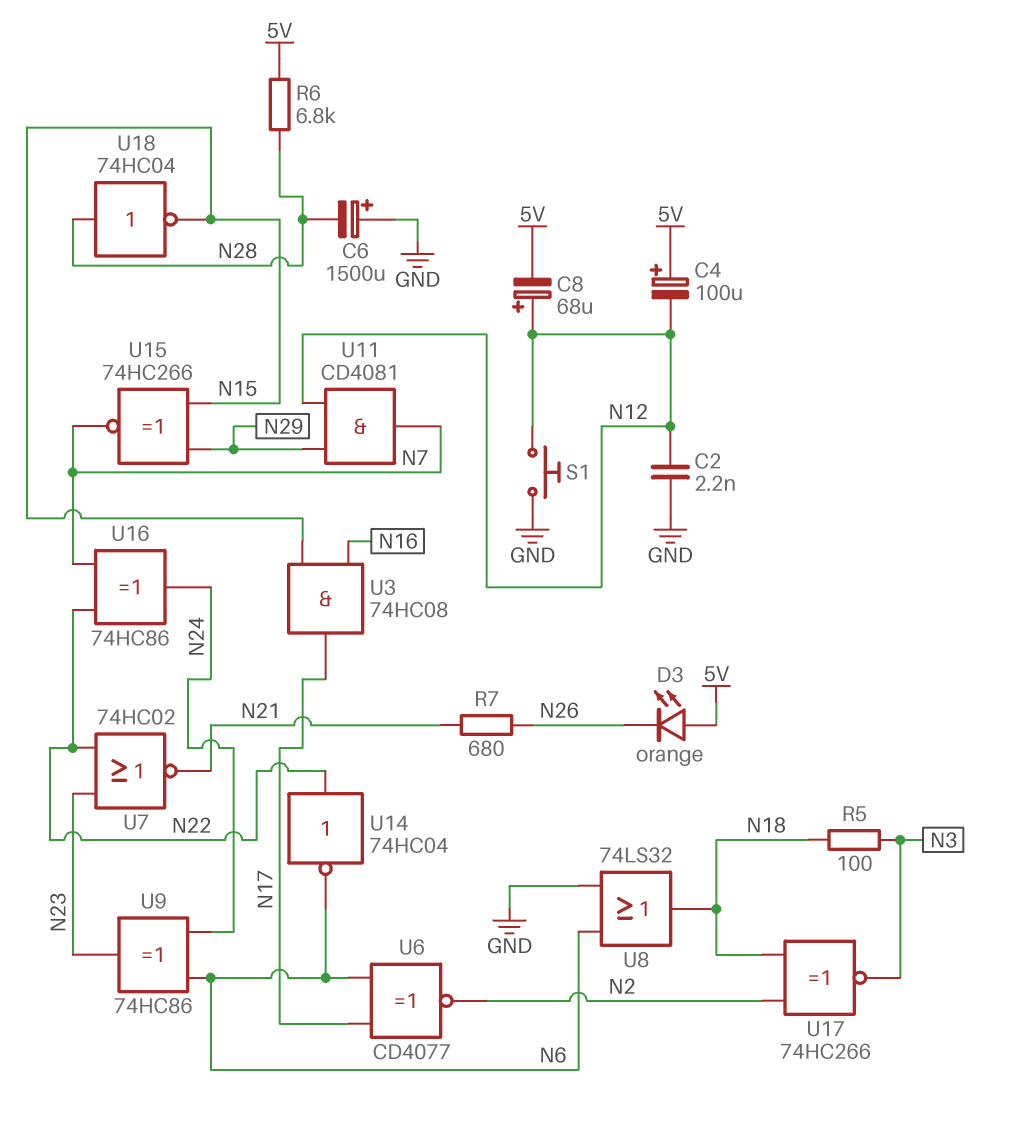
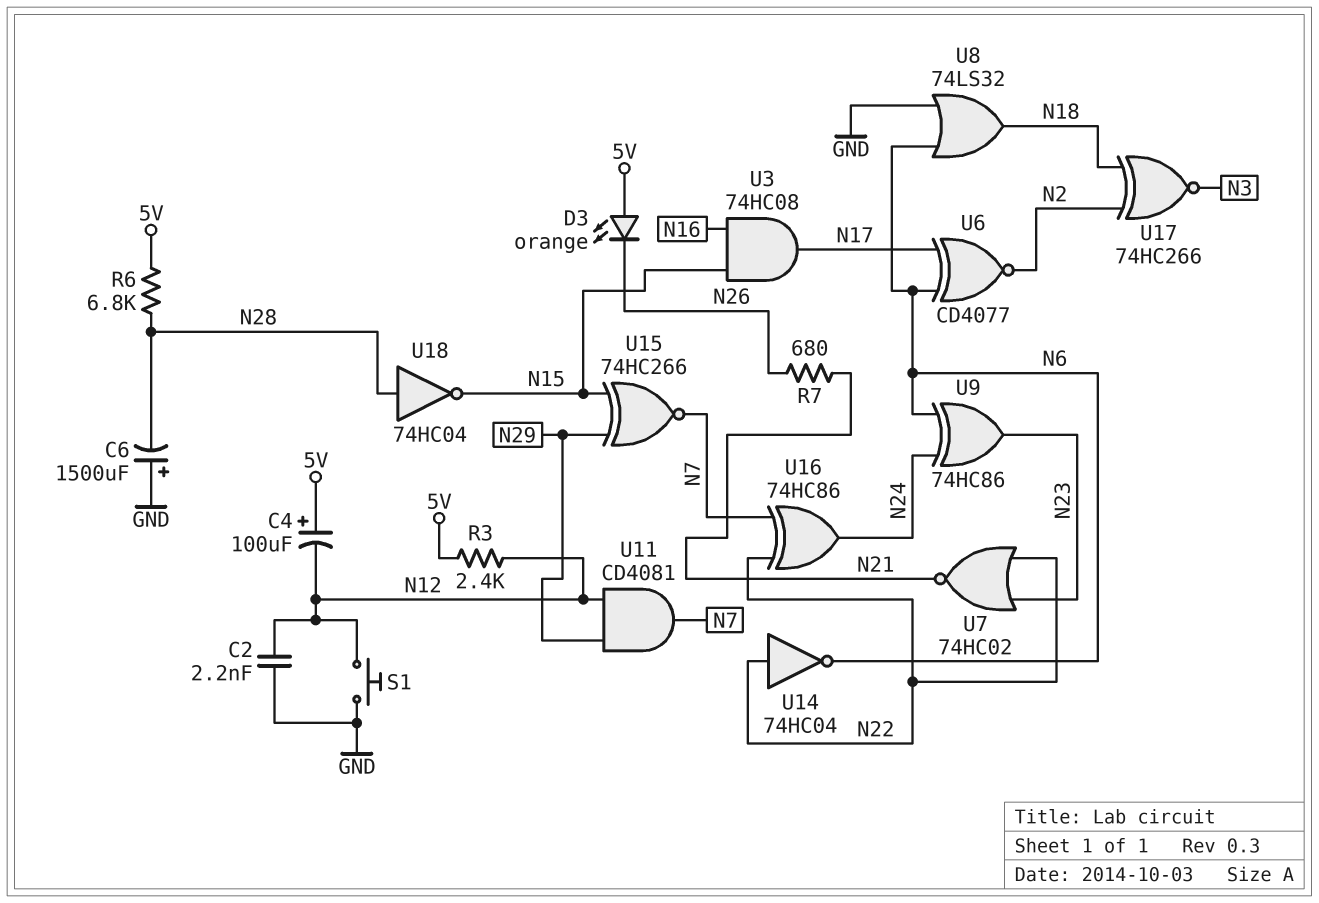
C8: 68uF (plus N12, minus 5V) -> none
R3: none -> 2.4k (5V, N12)
R5: 100 (N3, N18) -> none

